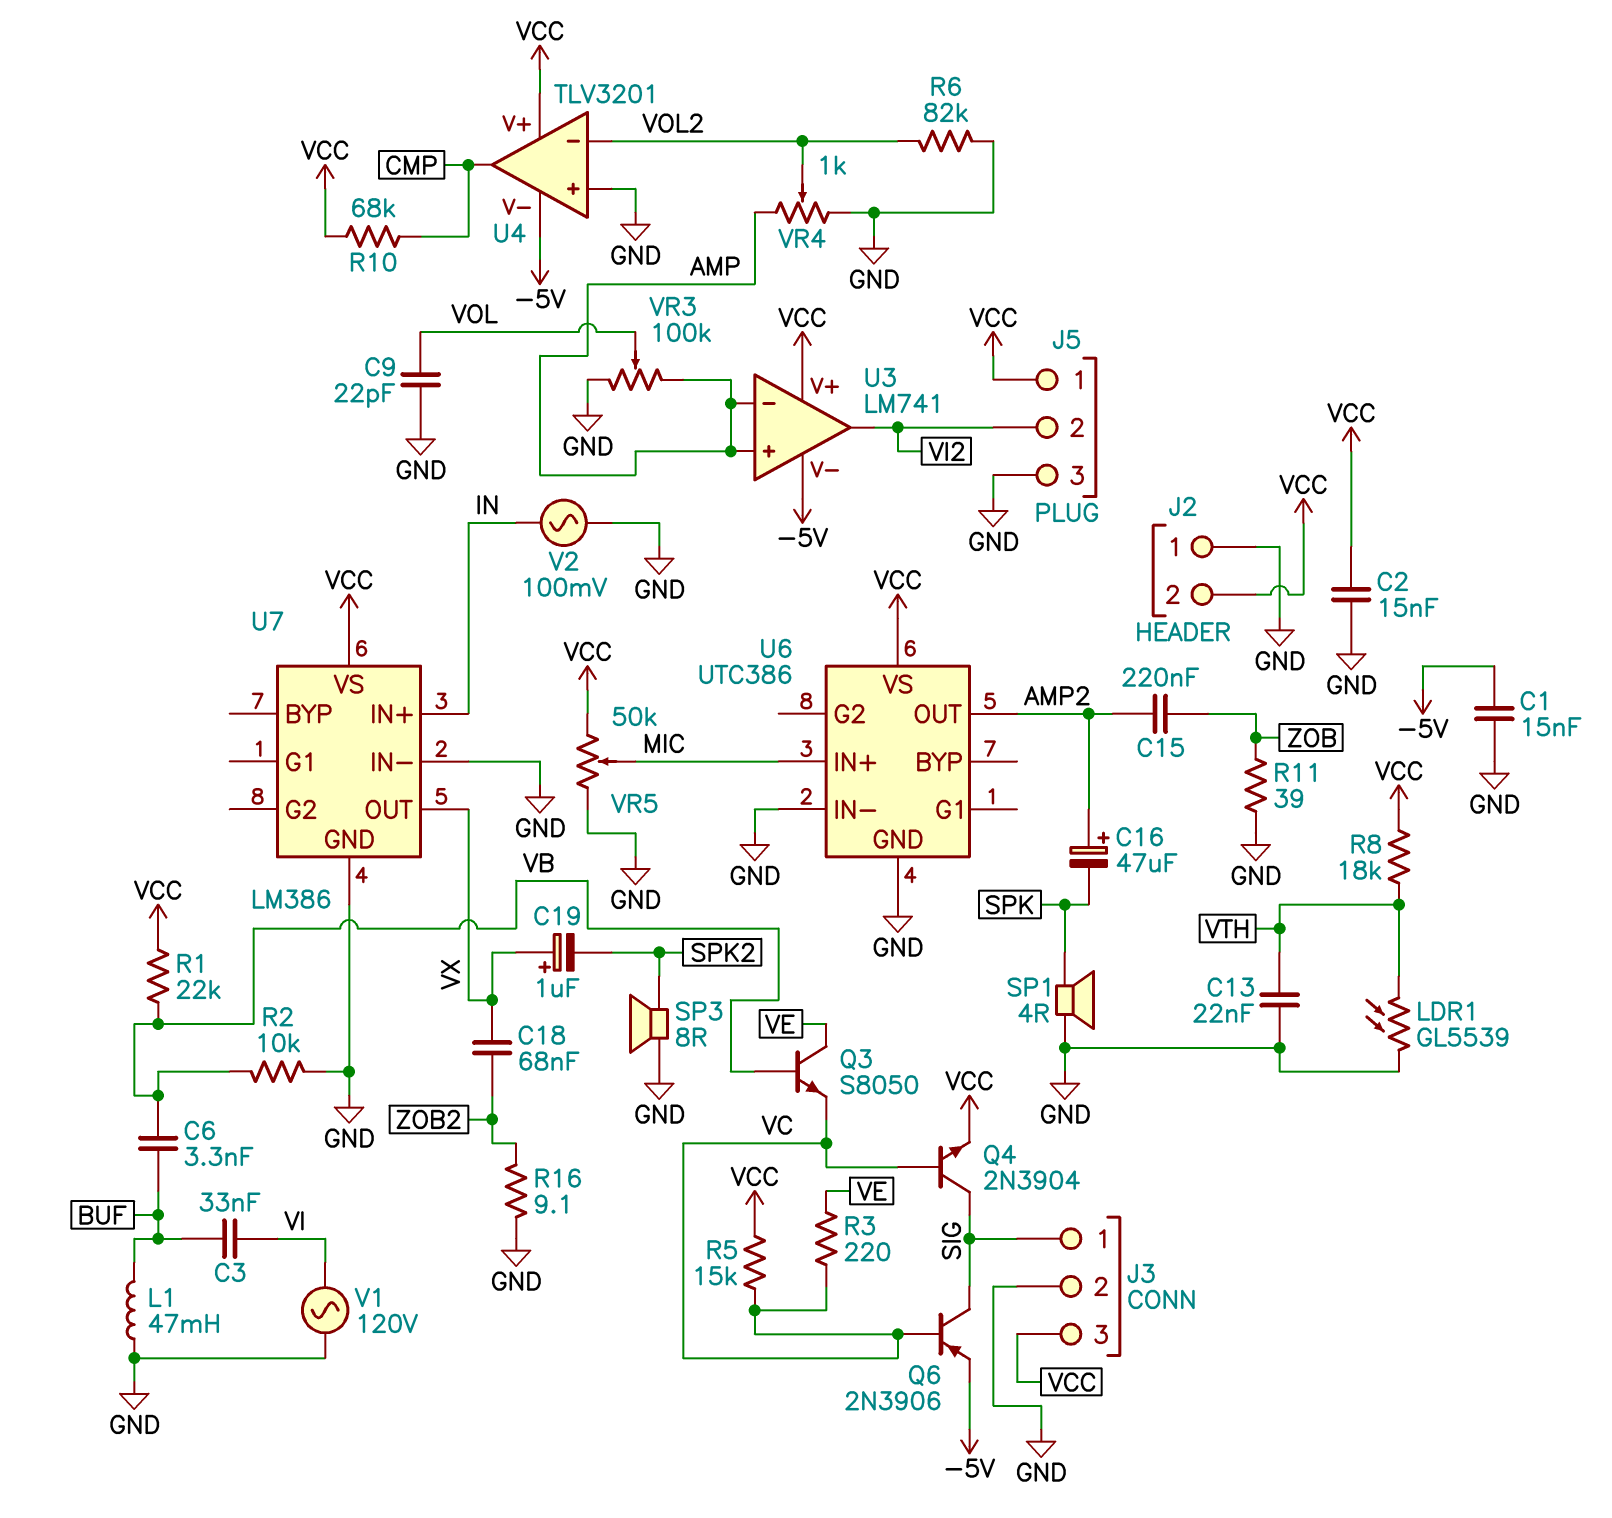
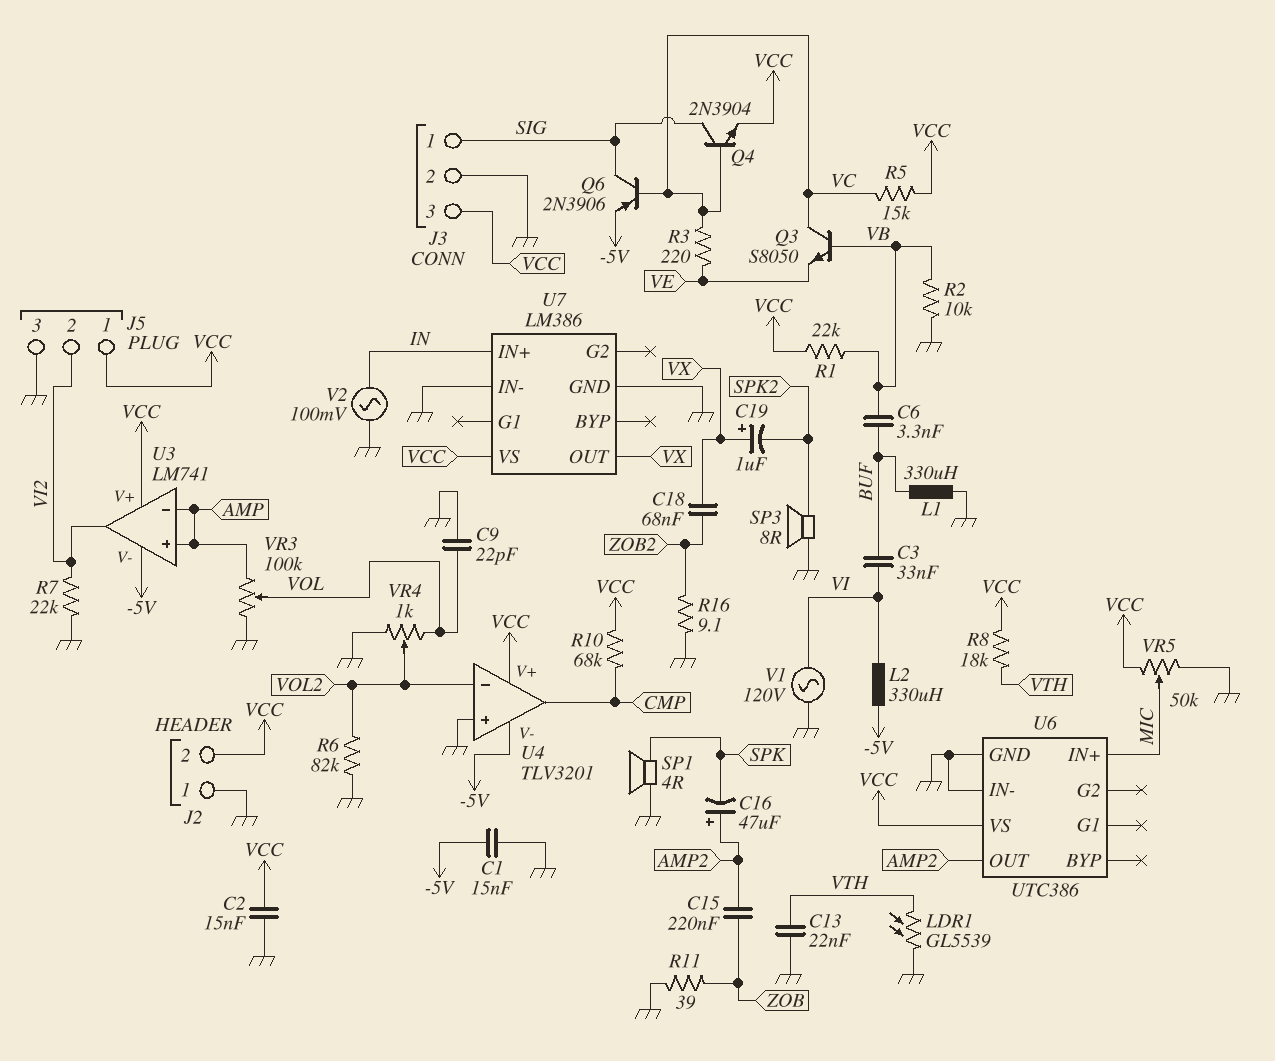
L1: 47mH (BUF, GND) -> 330uH (BUF, GND)
L2: none -> 330uH (-5V, VI)
Q3: NPN S8050 (B VB, C VE, E VC) -> NPN S8050 (B VB, C VC, E VE)
R7: none -> 22k (GND, VI2)
VR4: 1k (AMP, GND, wiper VOL2) -> 1k (GND, VOL, wiper VOL2)

